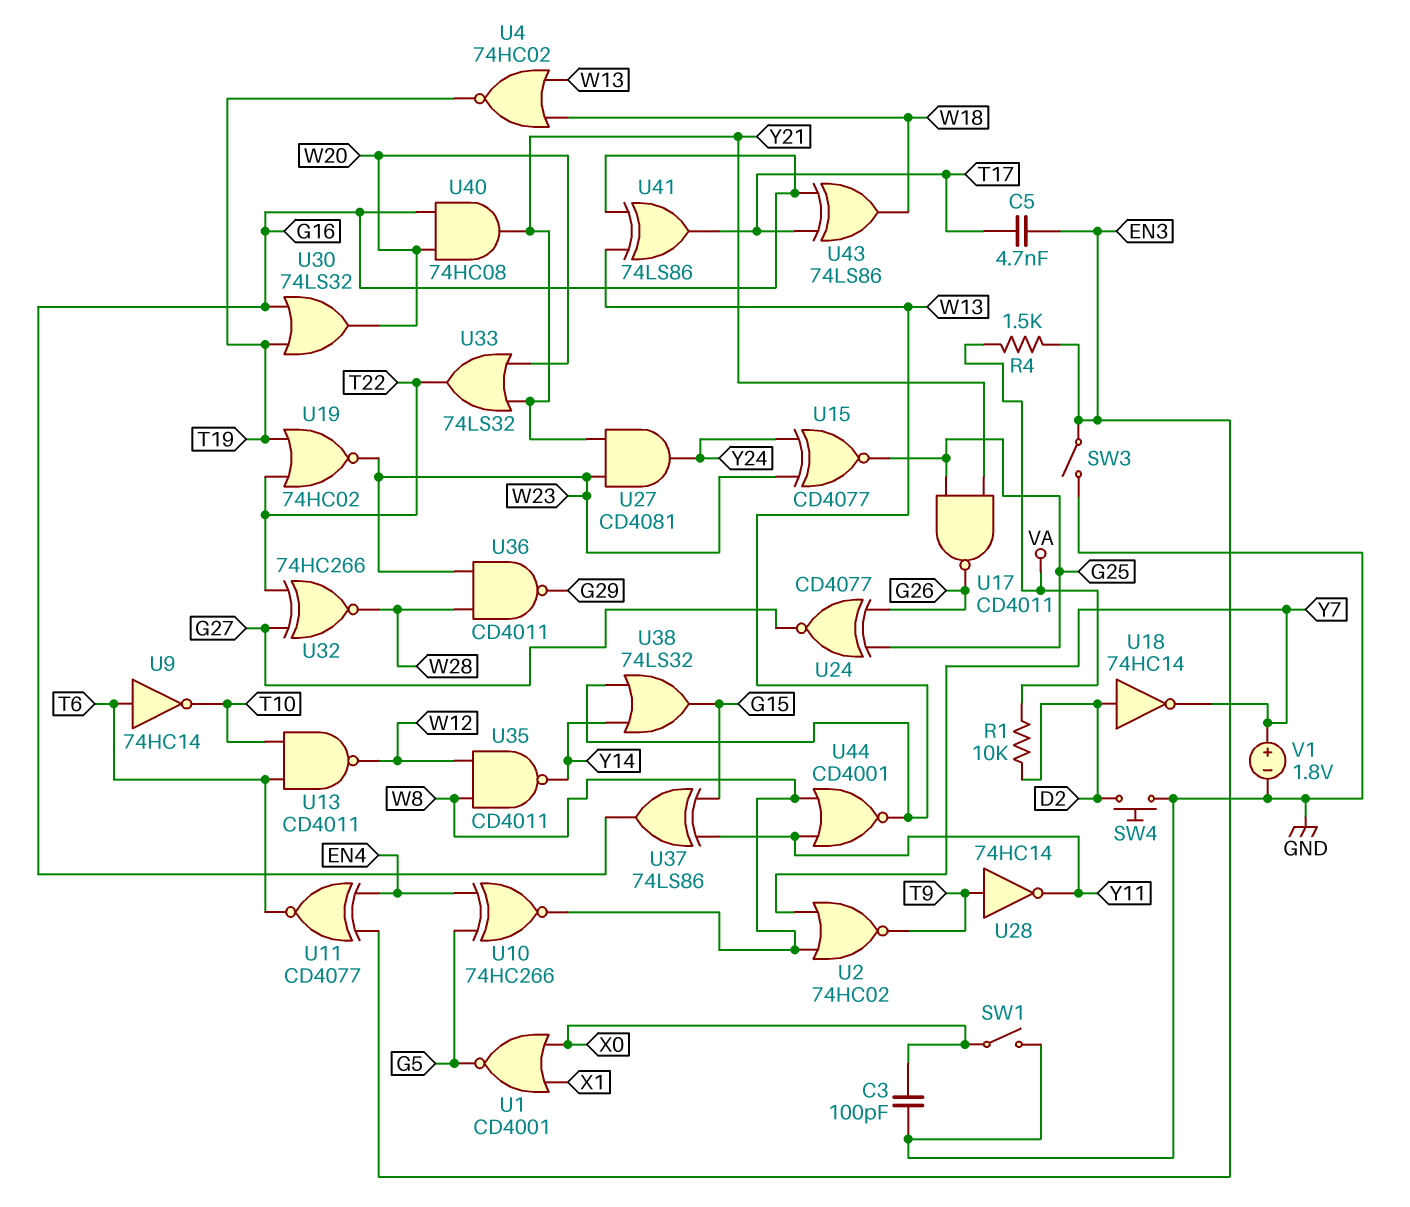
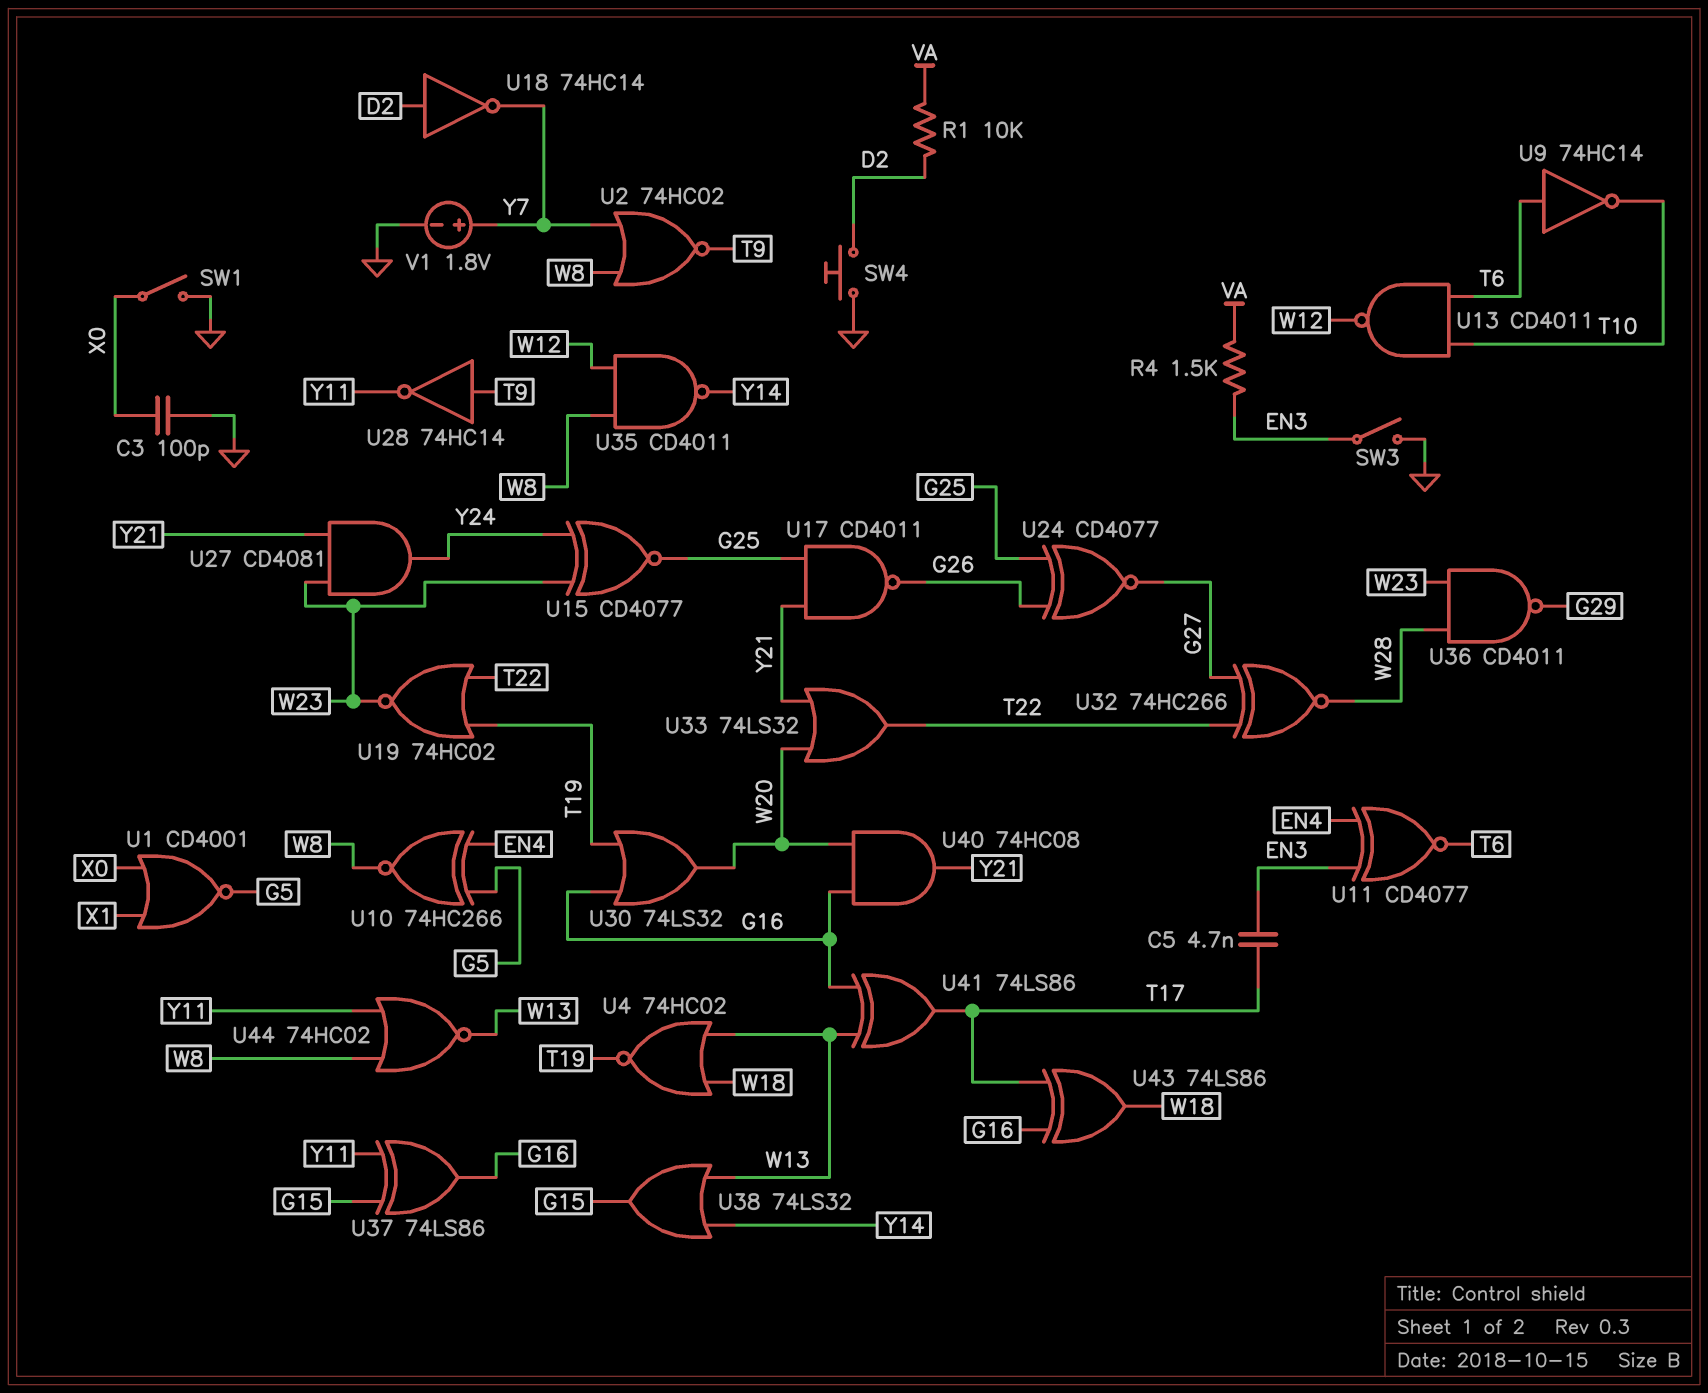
U44: NOR CD4001 (in W8, in Y11, out W13) -> NOR 74HC02 (in W8, in Y11, out W13)

